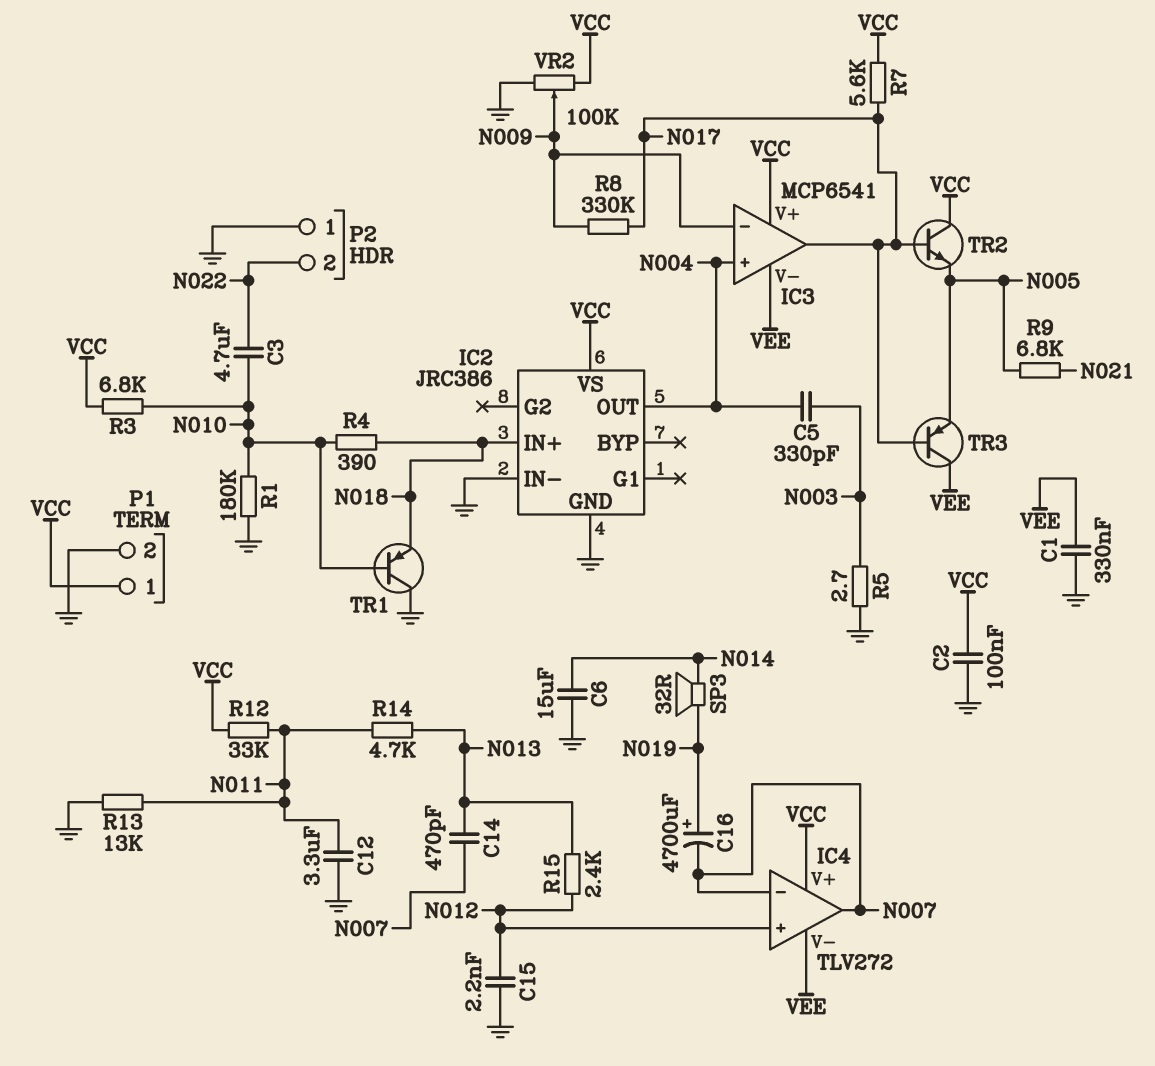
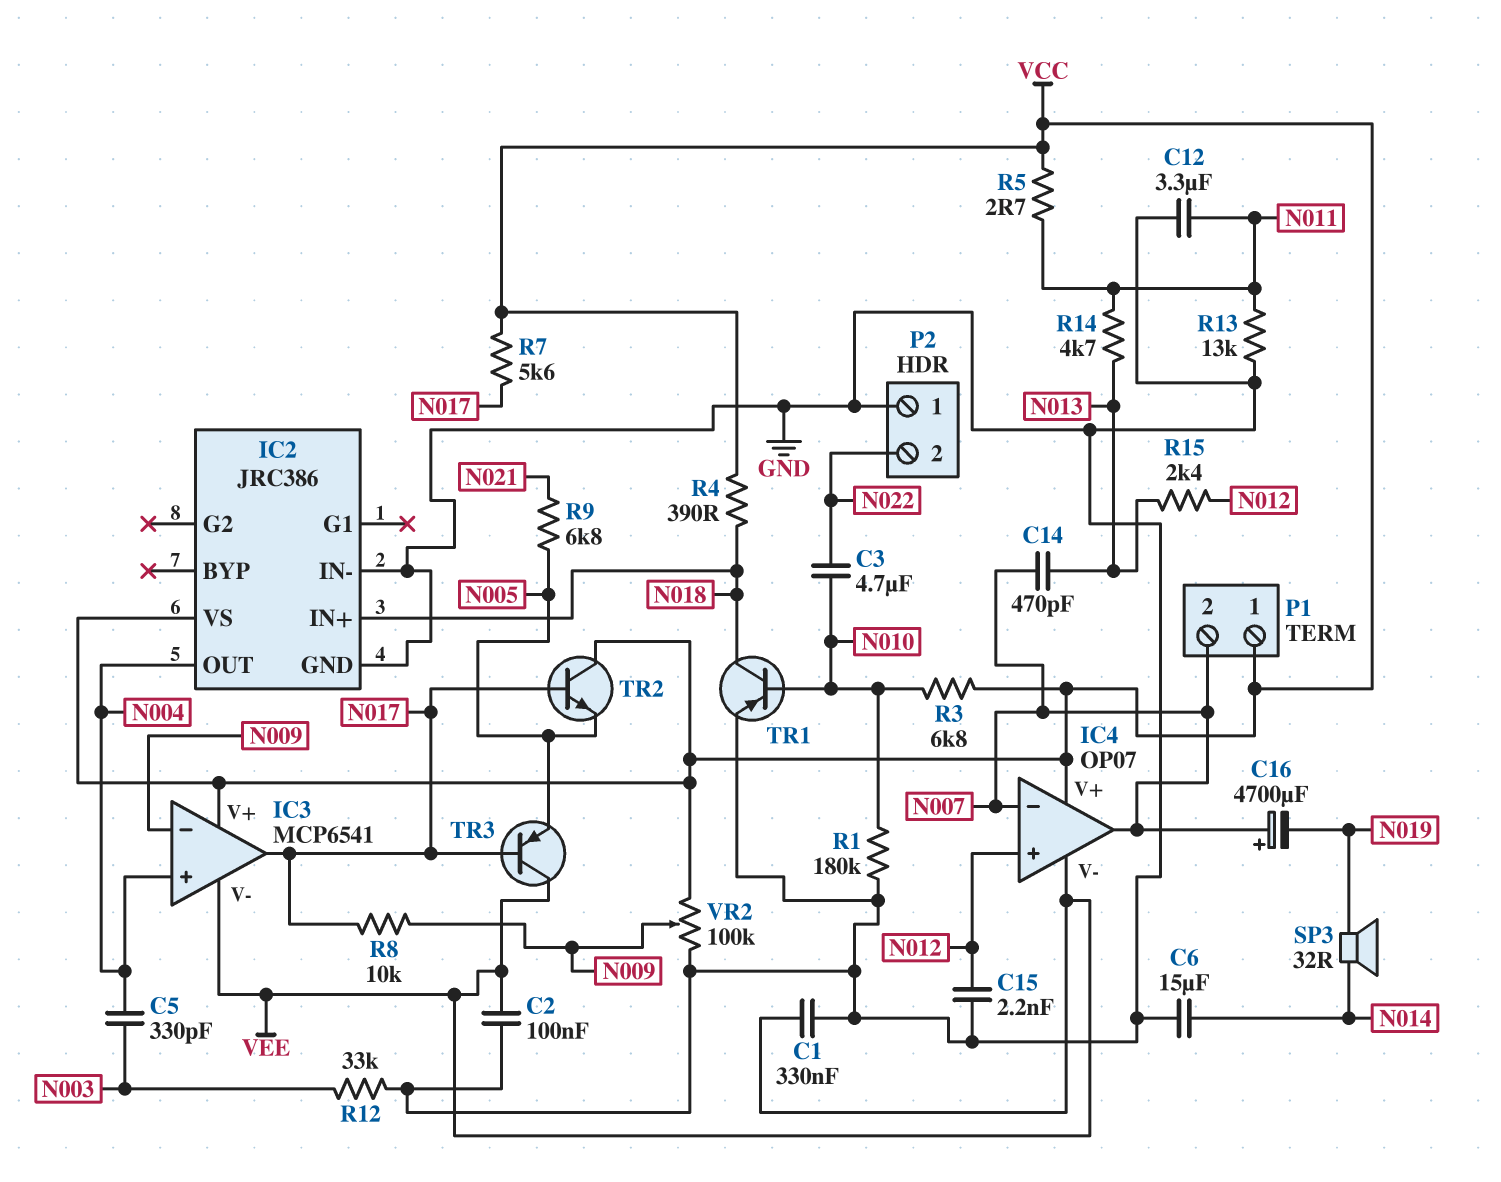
C2: 100nF (GND, VCC) -> 100nF (GND, VEE)
C16: 4700uF (plus N019, minus N007) -> 4700uF (plus N007, minus N019)
IC4: TLV272 -> OP07
P1 pin 2: GND -> N007
R4: 390 (N010, N018) -> 390 (N018, VCC)
R5: 2.7 (GND, N003) -> 2.7 (N011, VCC)
R8: 330k (N009, N017) -> 10k (N009, N017)
R12: 33k (N011, VCC) -> 33k (GND, N003)
TR1: PNP (B N010, C GND, E N018) -> PNP (B N010, C N018, E GND)

